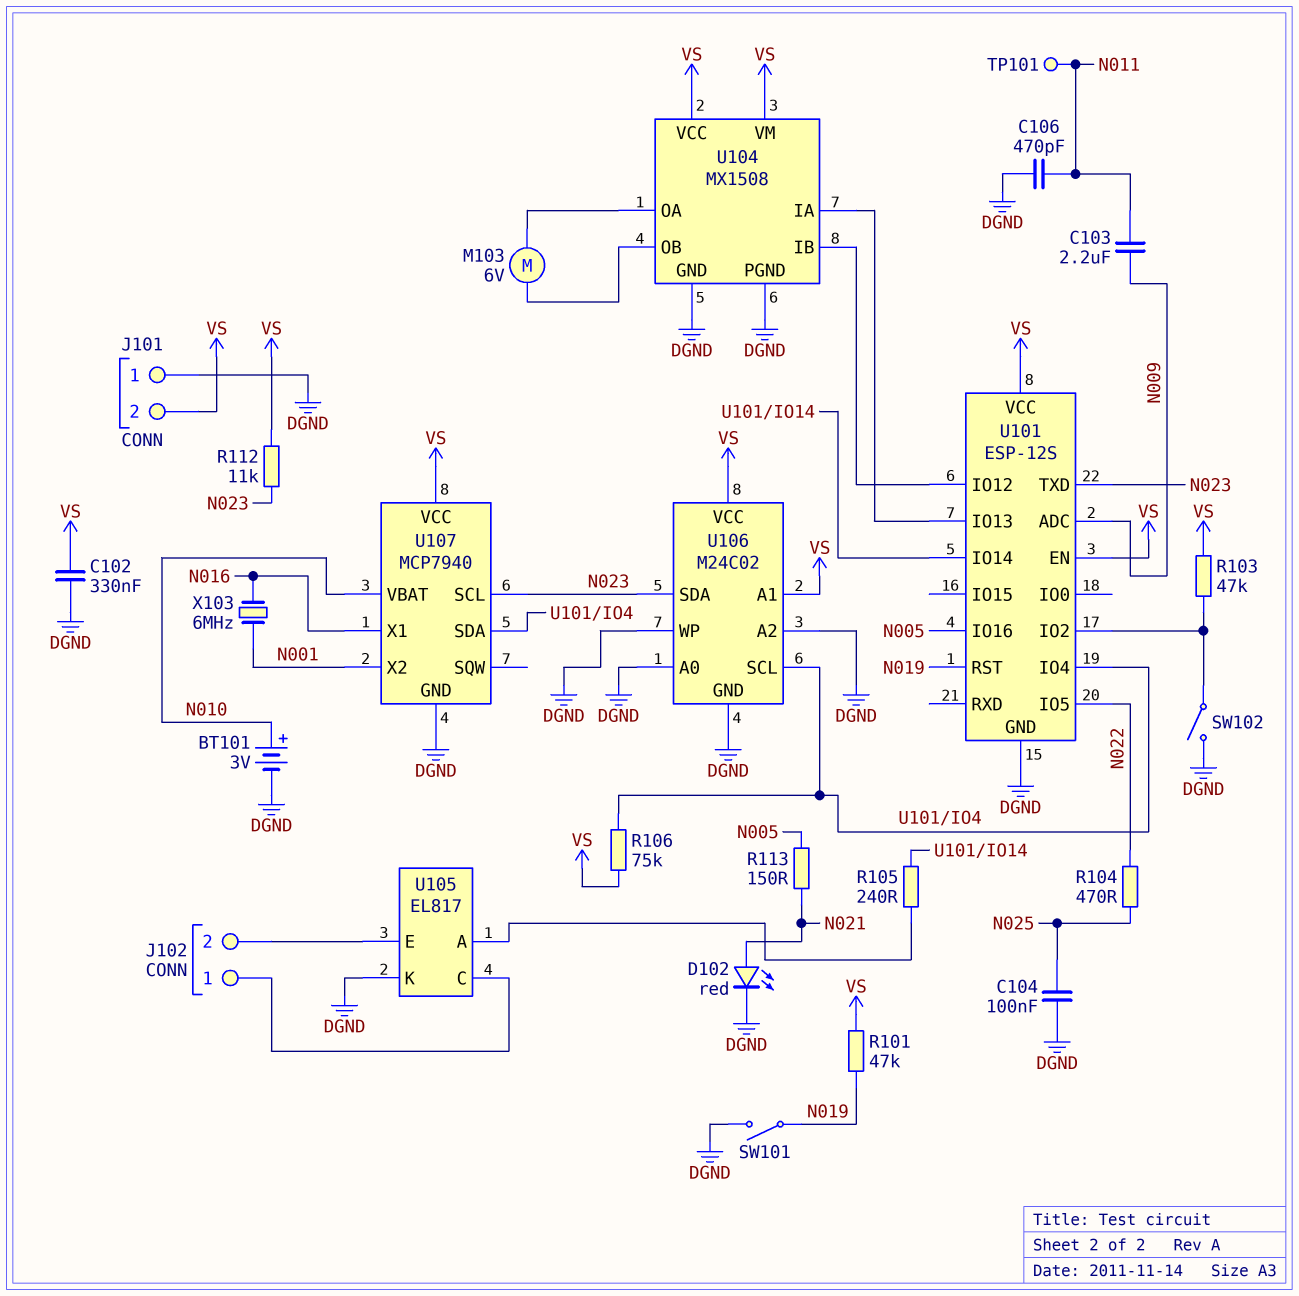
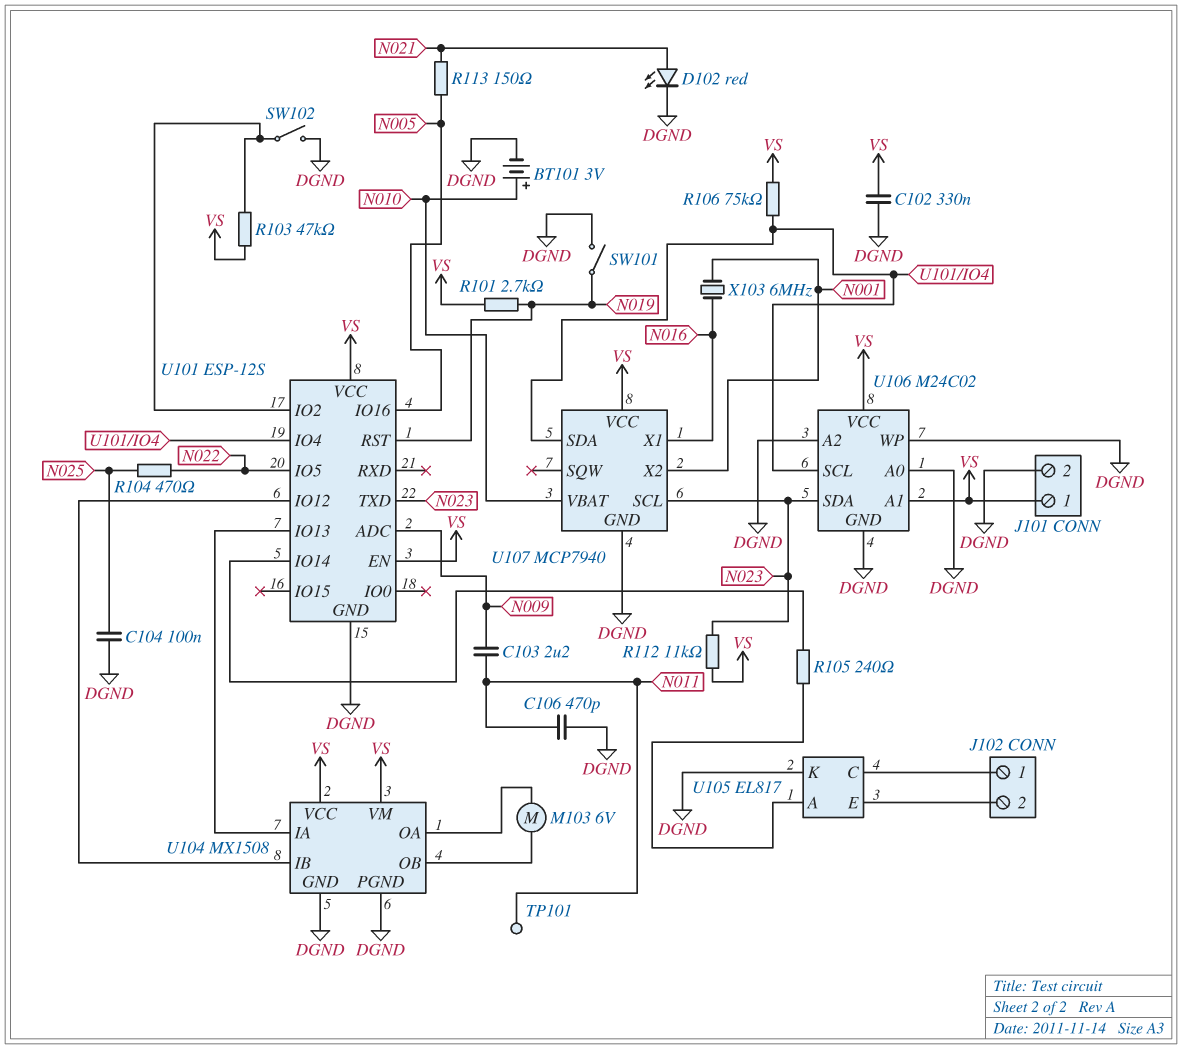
J101 pin 1: DGND -> VS
J101 pin 2: VS -> DGND
R101: 47k (N019, VS) -> 2.7k (N019, VS)

